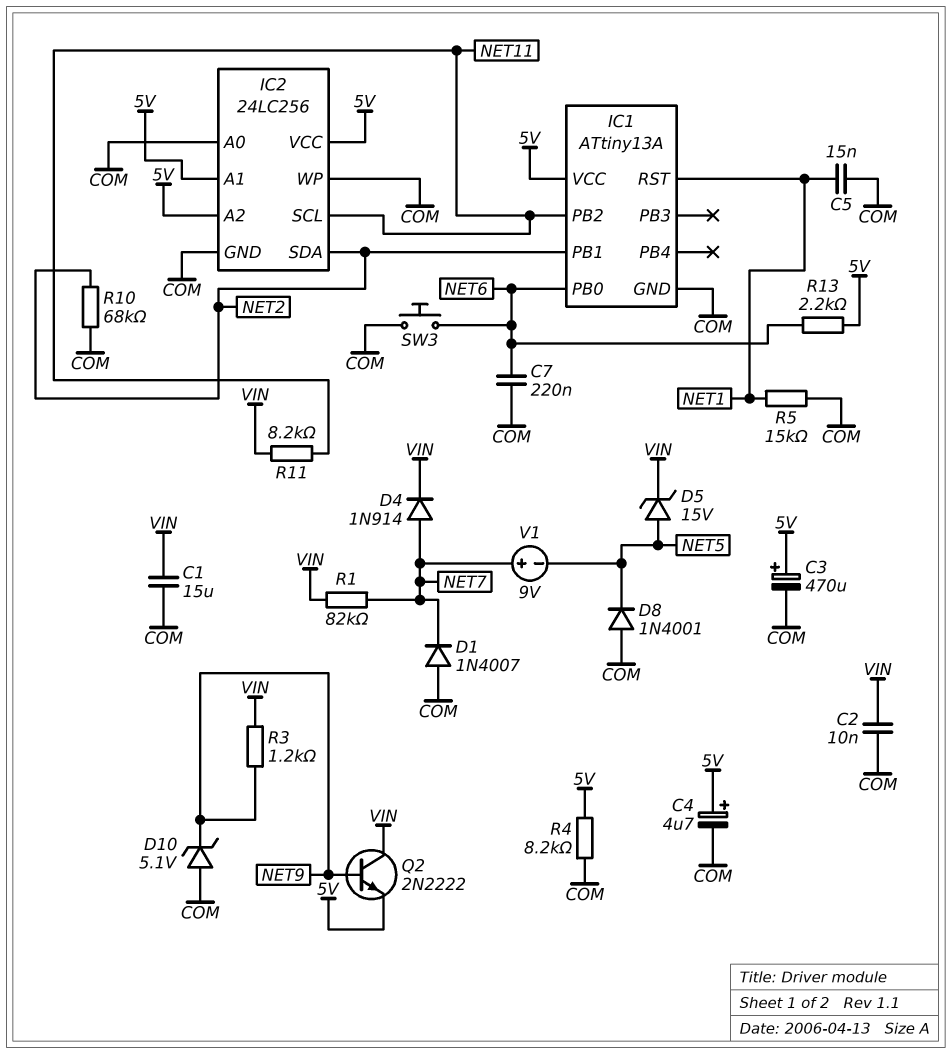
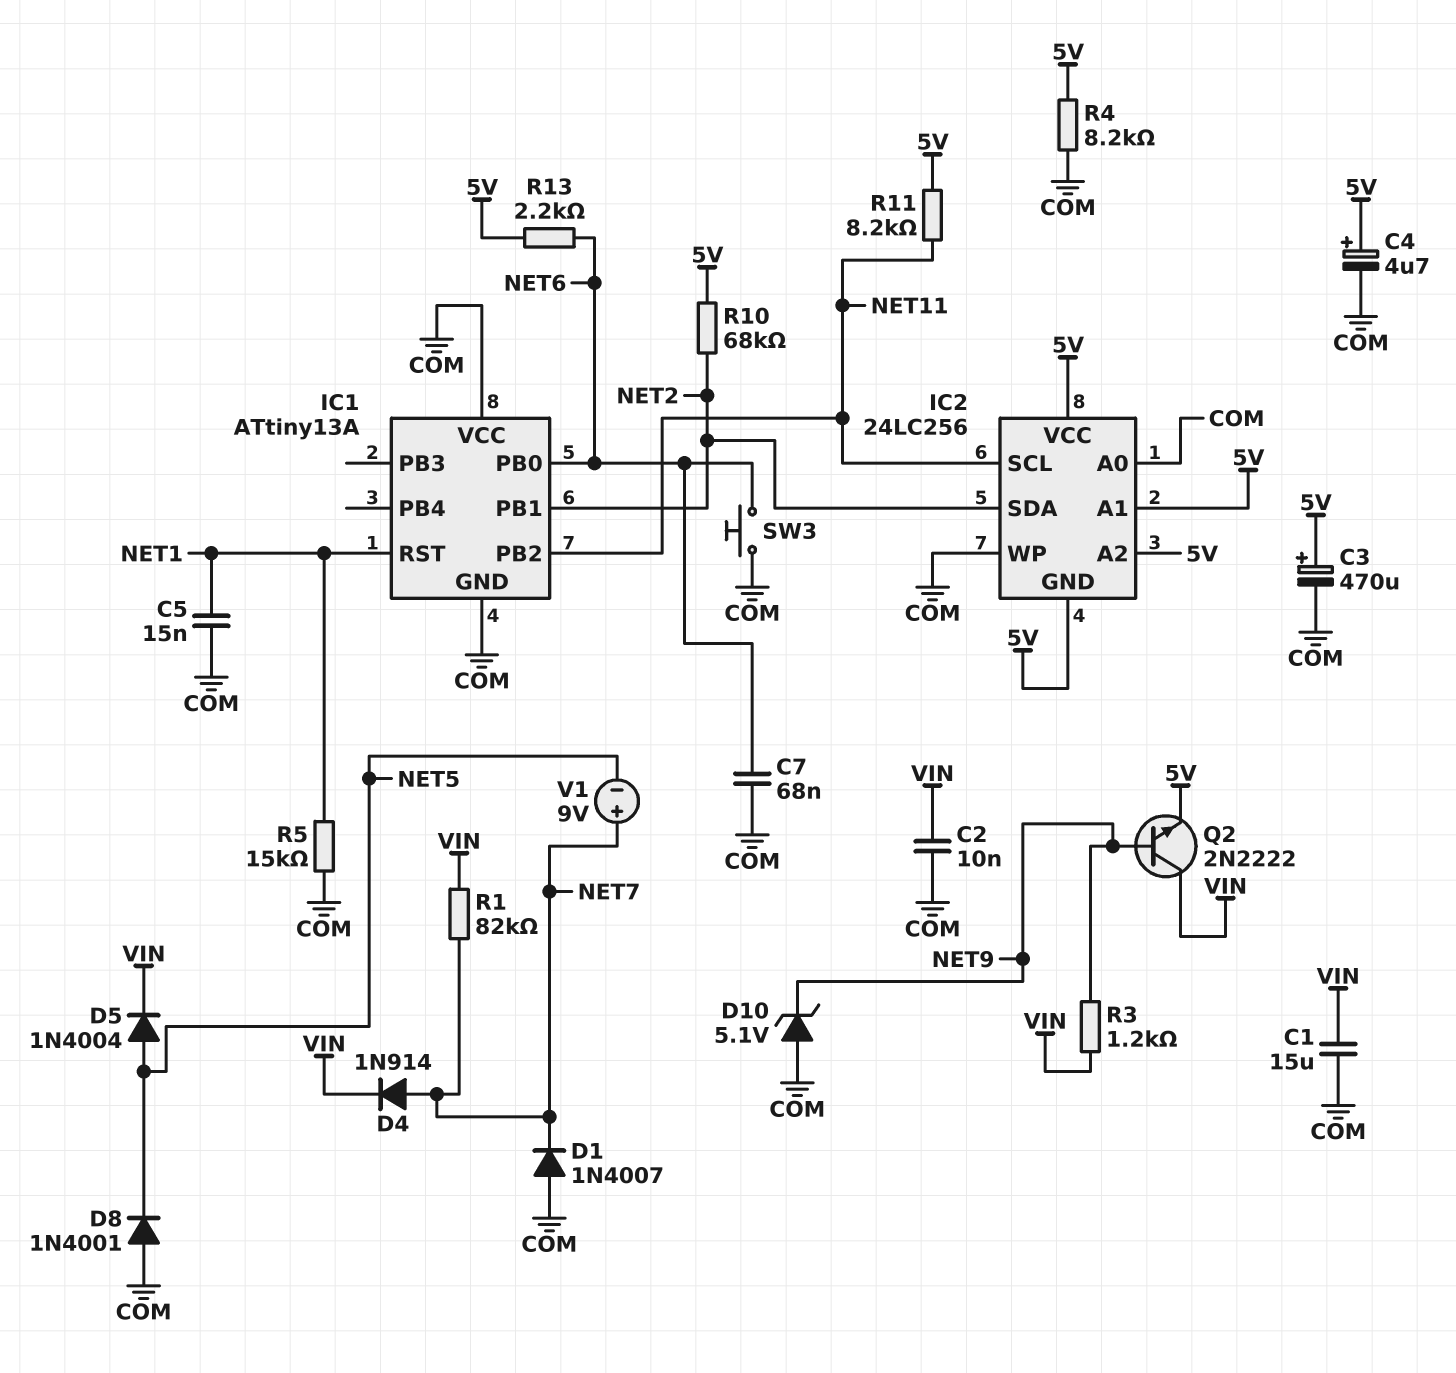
C7: 220nF (COM, NET6) -> 68nF (COM, NET6)
D5: zener 15V (A NET5, K VIN) -> diode 1N4004 (A NET5, K VIN)
IC1 pin VCC: 5V -> COM
IC2 pin GND: COM -> 5V
R10: 68k (COM, NET2) -> 68k (5V, NET2)
R11: 8.2k (NET11, VIN) -> 8.2k (5V, NET11)

